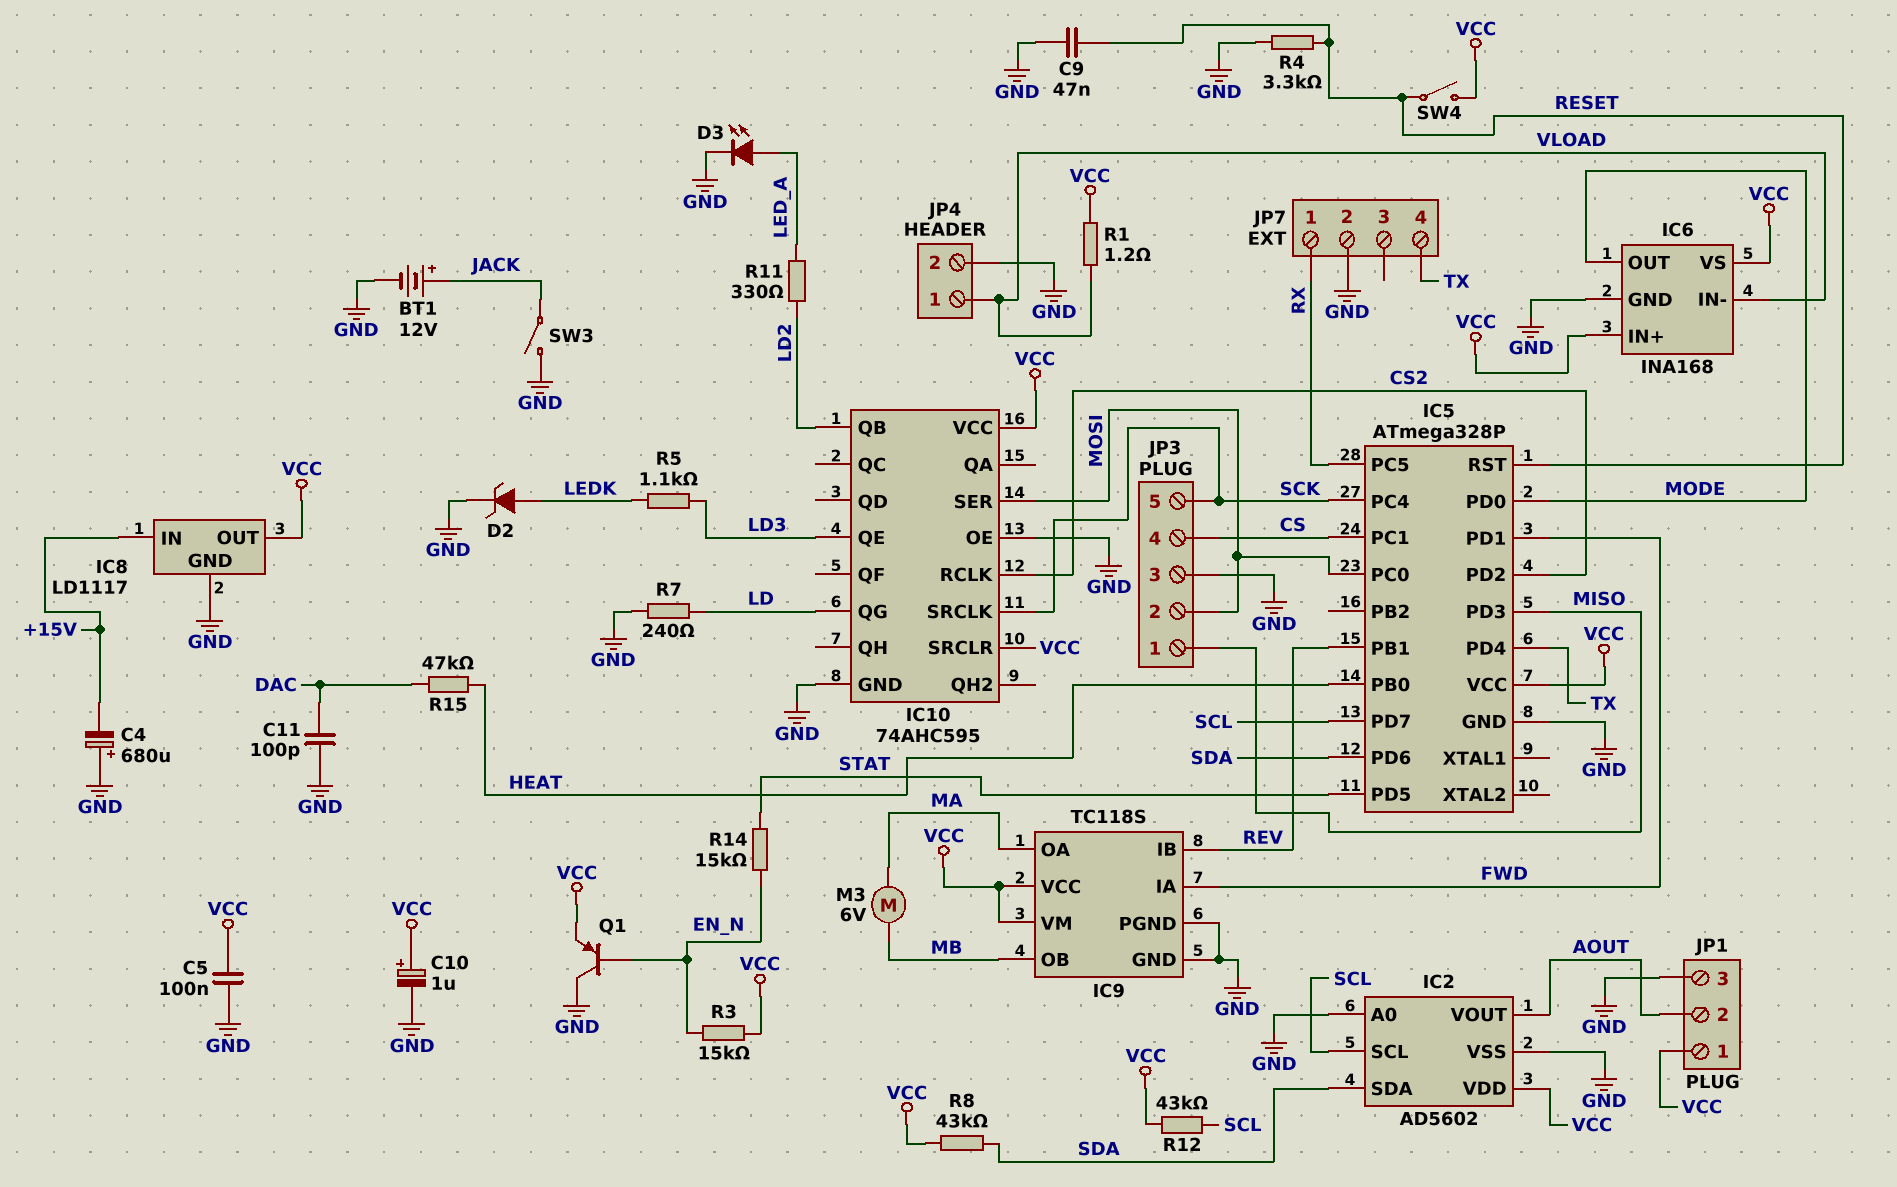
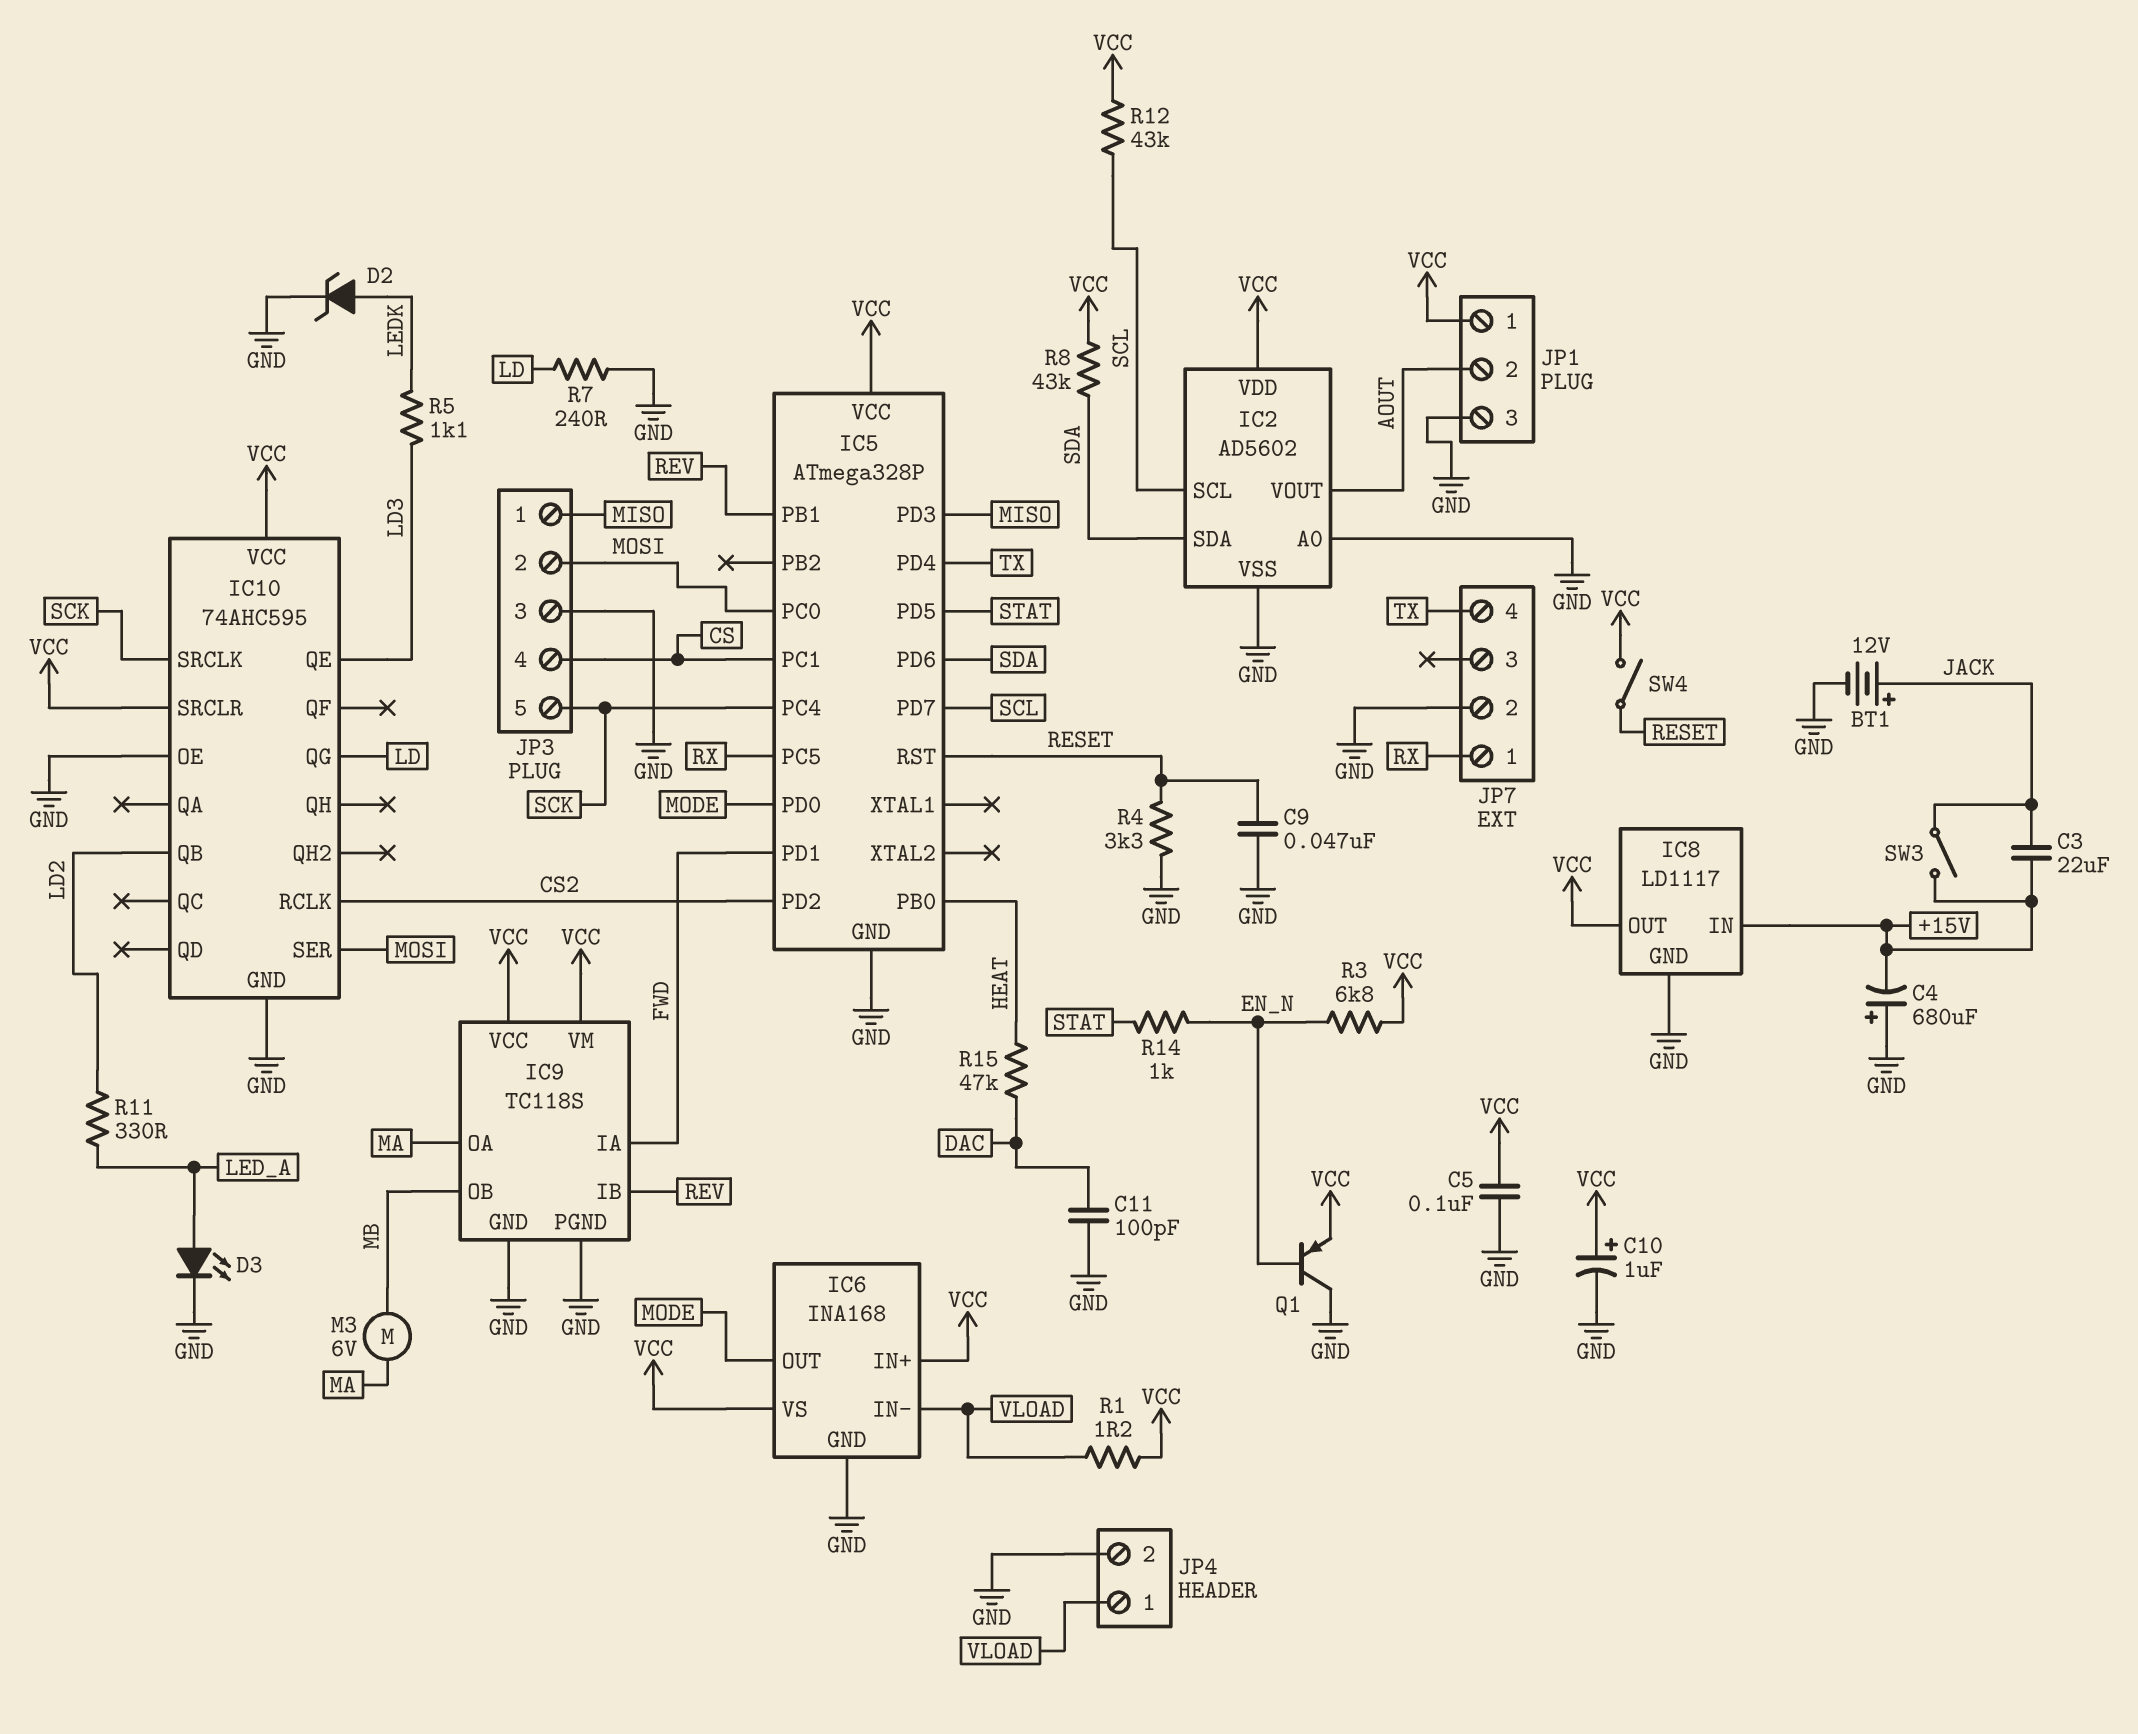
C3: none -> 22uF (+15V, JACK)
R3: 15k (EN_N, VCC) -> 6.8k (EN_N, VCC)
R14: 15k (EN_N, STAT) -> 1k (EN_N, STAT)
SW3: switch (GND, JACK) -> switch (+15V, JACK)

